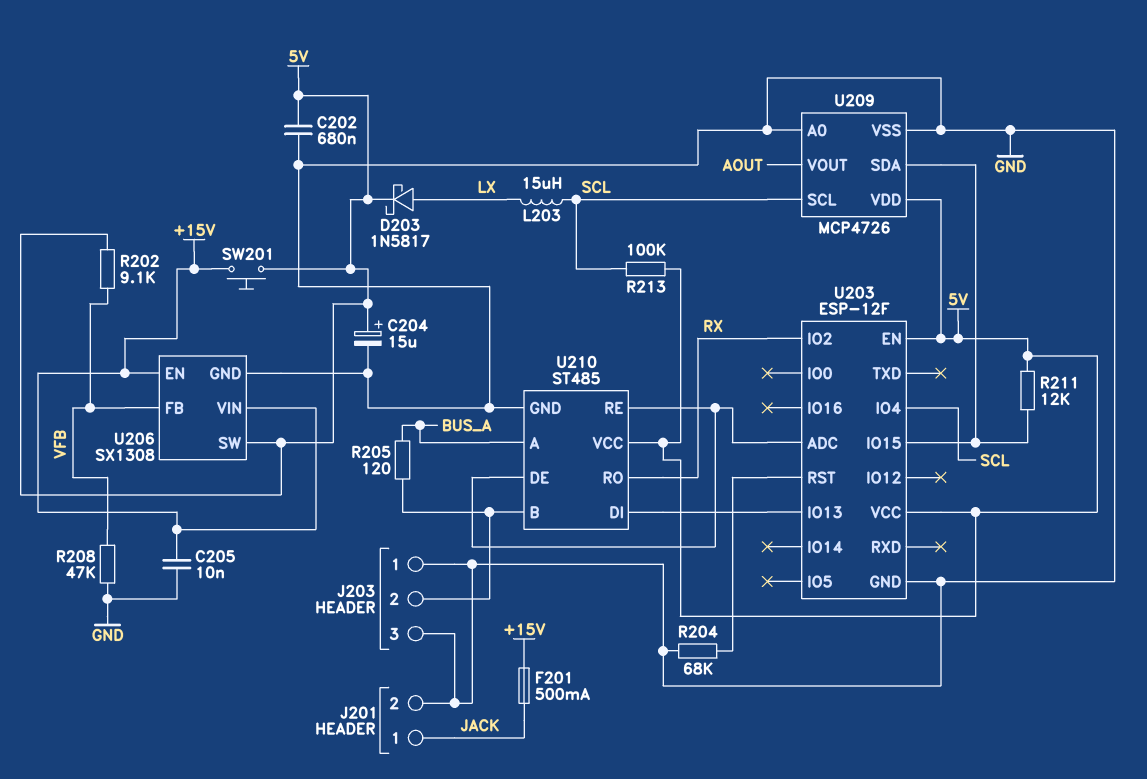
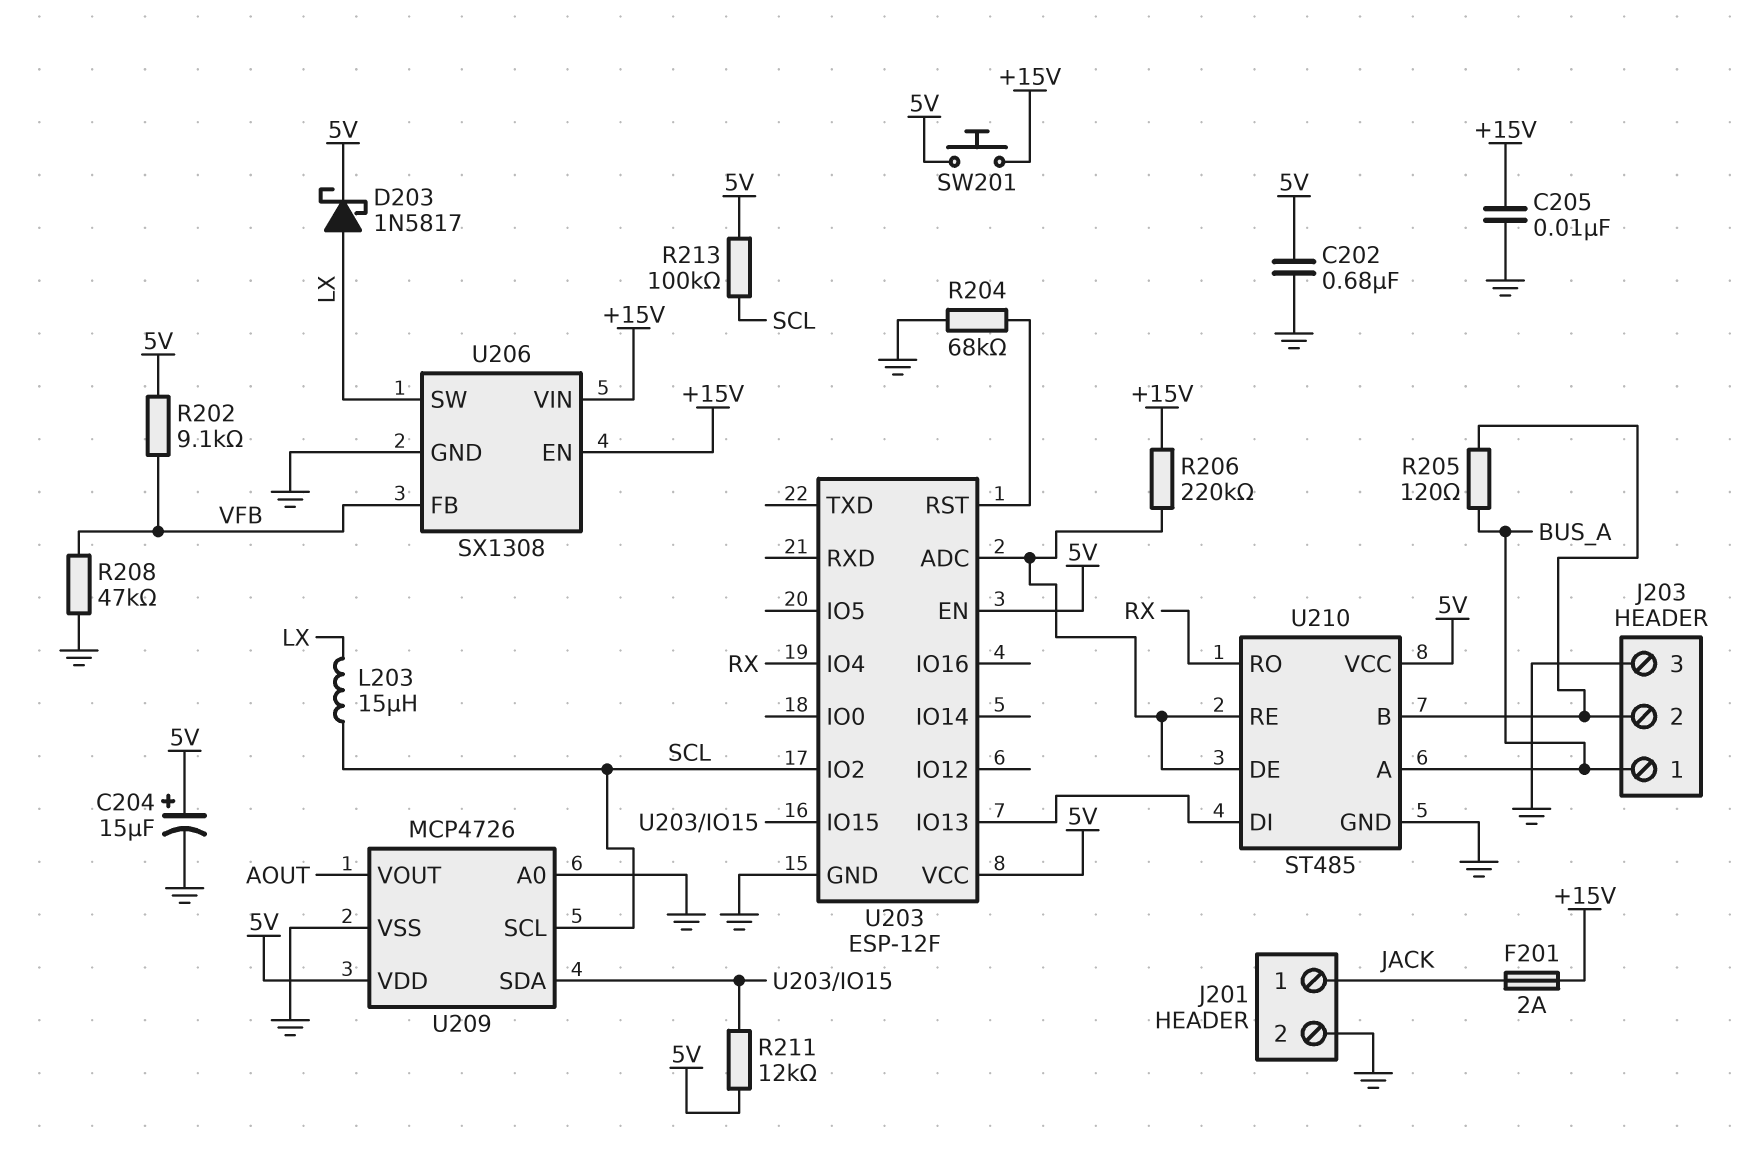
F201: 500mA (+15V, JACK) -> 2A (+15V, JACK)
J203 pin 1: GND -> BUS_A
R206: none -> 220k (+15V, U203/ADC)
U203 pin IO2: RX -> SCL
U203 pin IO4: SCL -> RX
U206 pin SW: 5V -> LX

